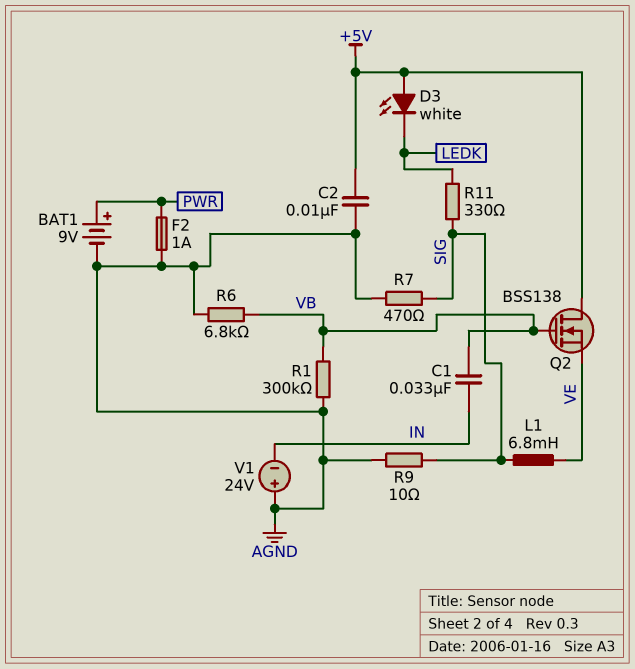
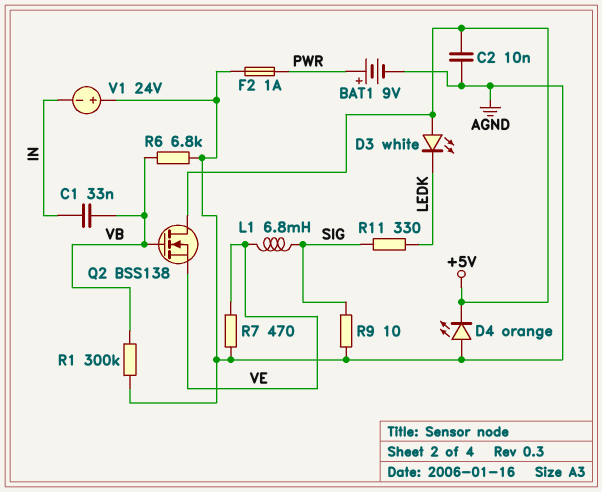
D4: none -> LED orange (A AGND, K +5V)
R7: 470 (AGND, SIG) -> 470 (AGND, VE)

